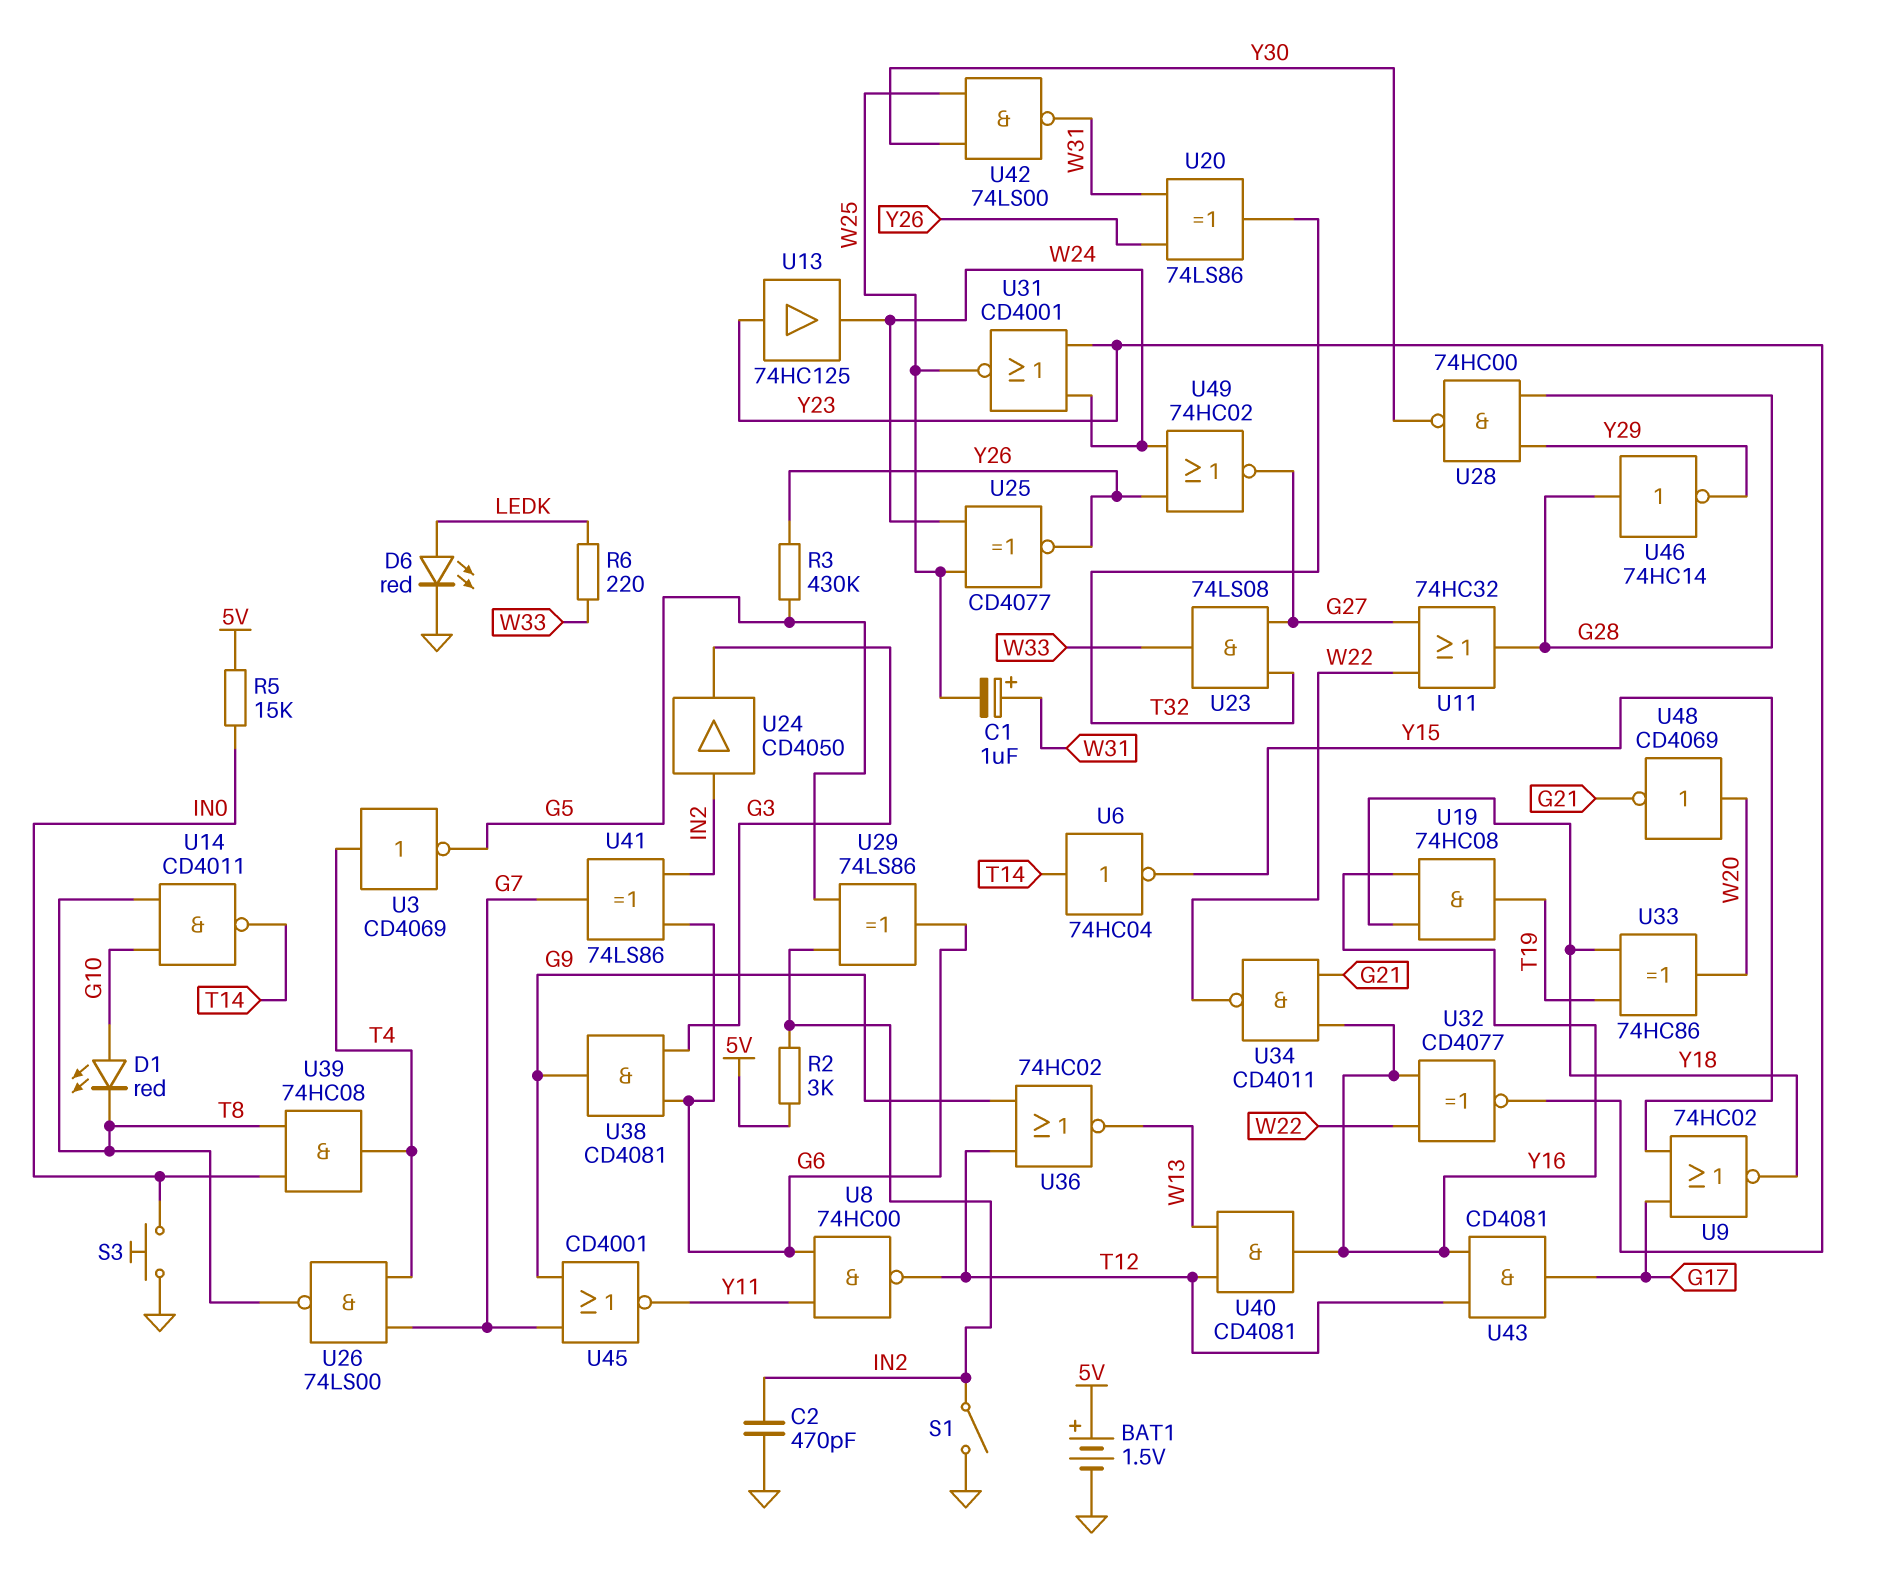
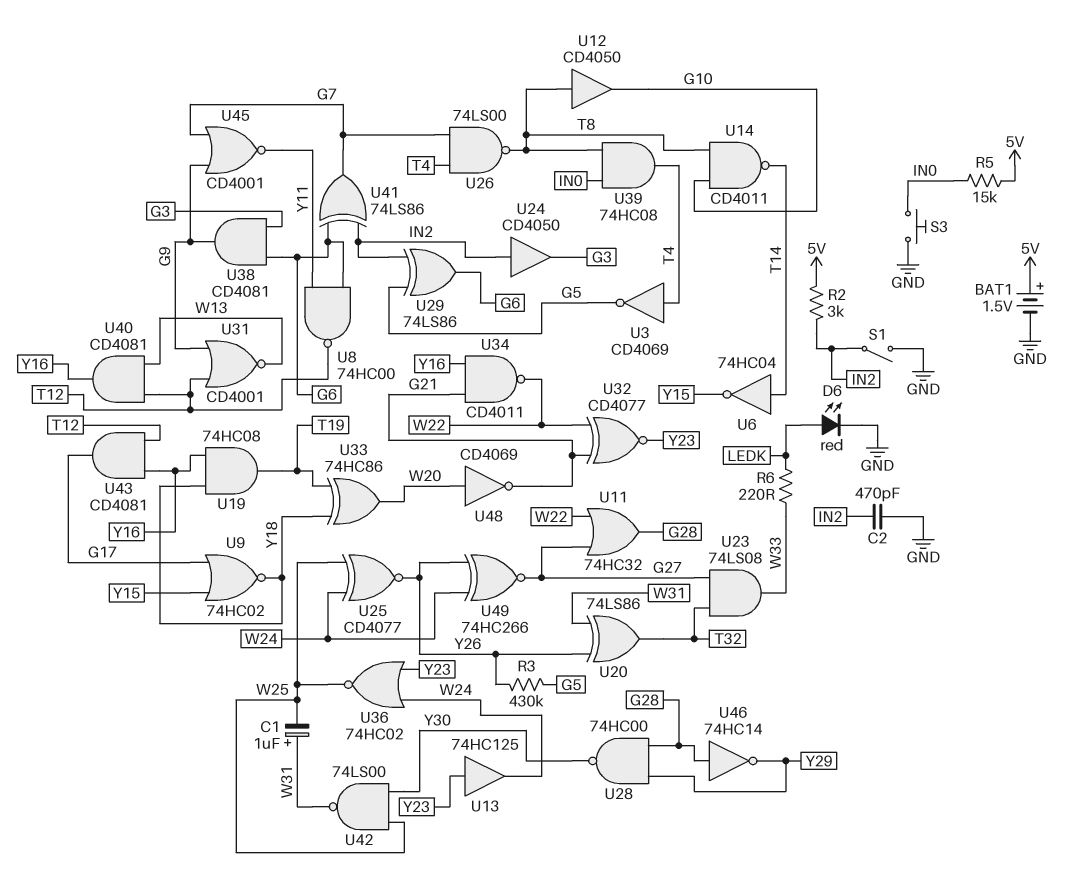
D1: LED red (A G10, K T8) -> none
U12: none -> buffer CD4050 (in T8, out G10)
U31: NOR CD4001 (in W24, in Y23, out W25) -> NOR CD4001 (in G9, in T12, out W13)
U32: XNOR CD4077 (in W22, in Y16, out Y23) -> XNOR CD4077 (in G21, in W22, out Y23)
U36: NOR 74HC02 (in G9, in T12, out W13) -> NOR 74HC02 (in W24, in Y23, out W25)
U49: NOR 74HC02 (in W24, in Y26, out G27) -> XNOR 74HC266 (in W24, in Y26, out G27)

